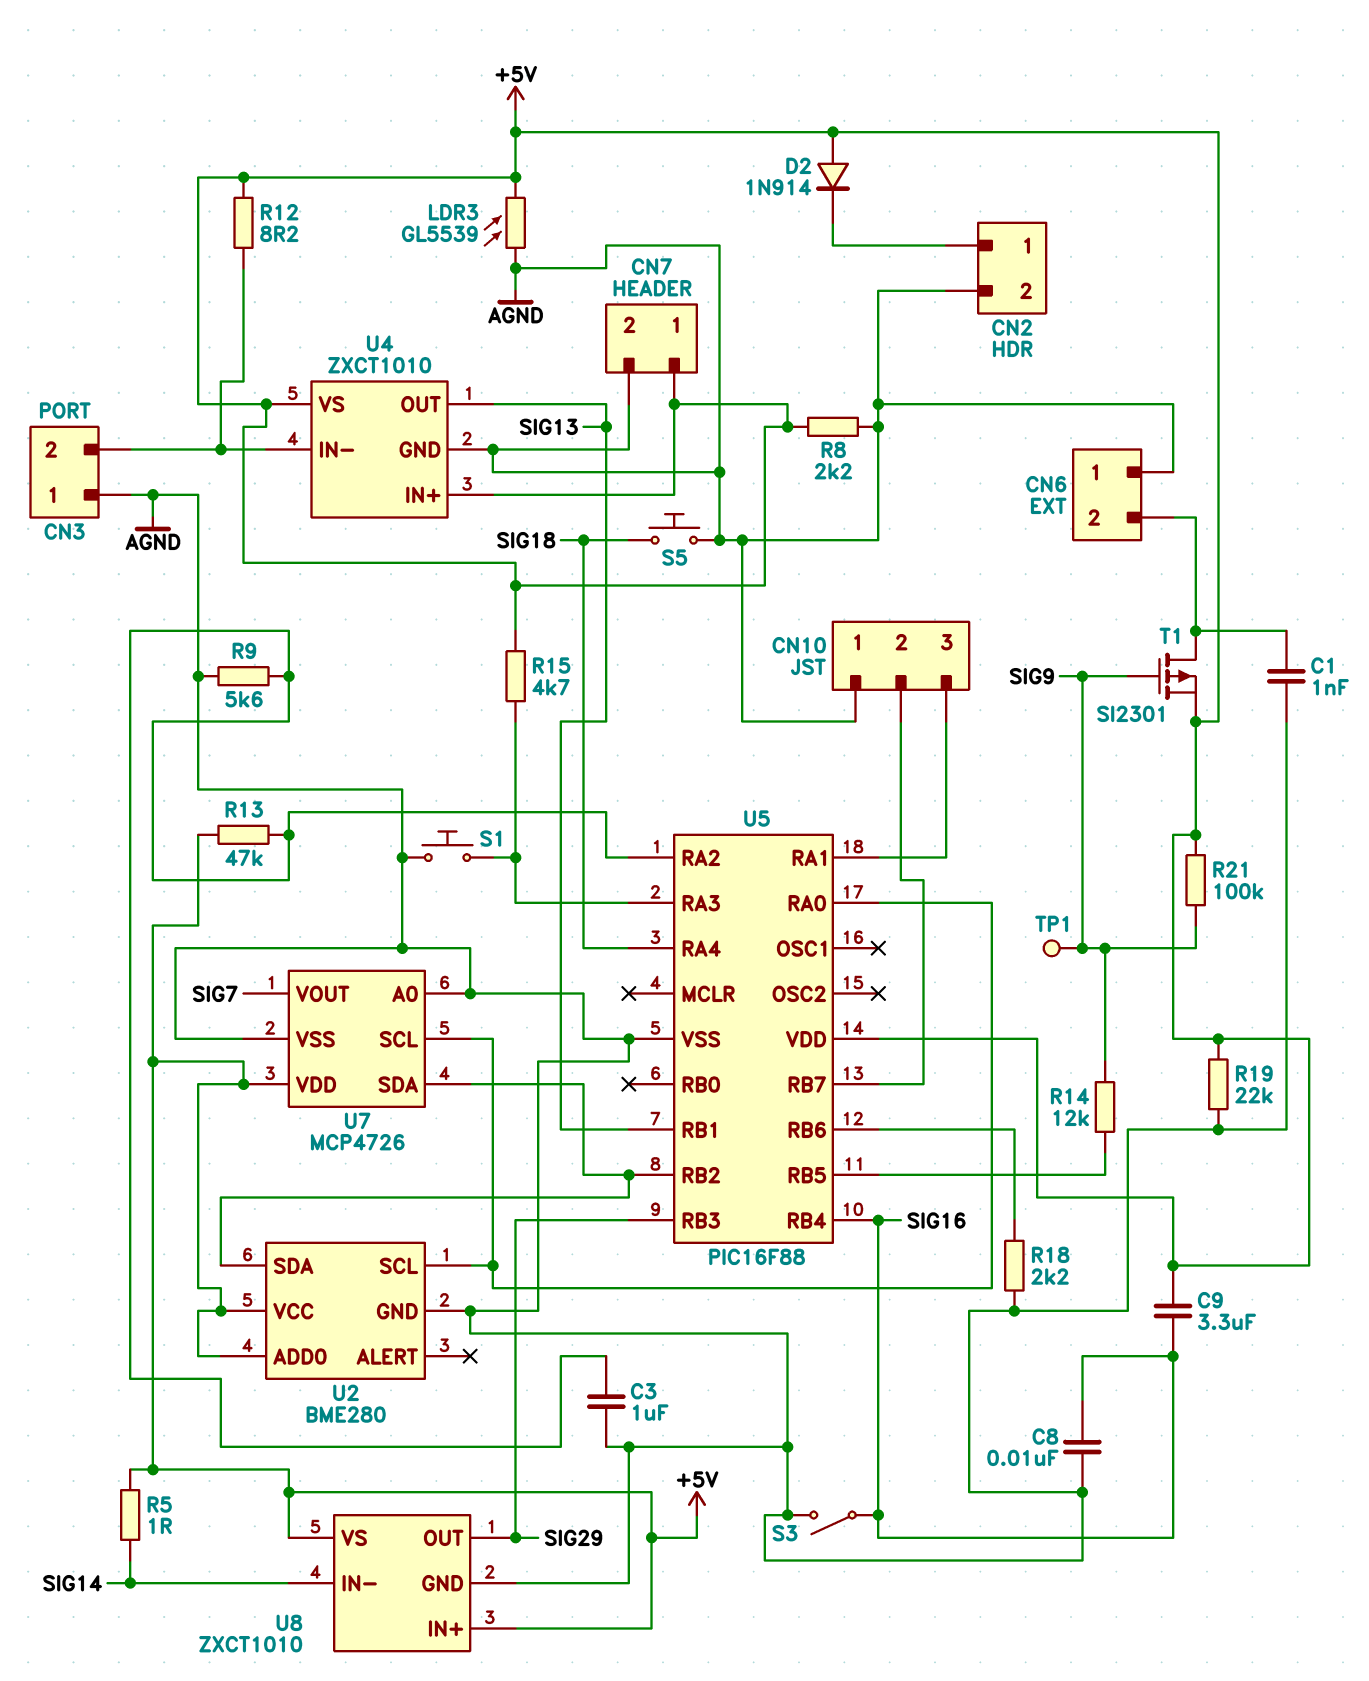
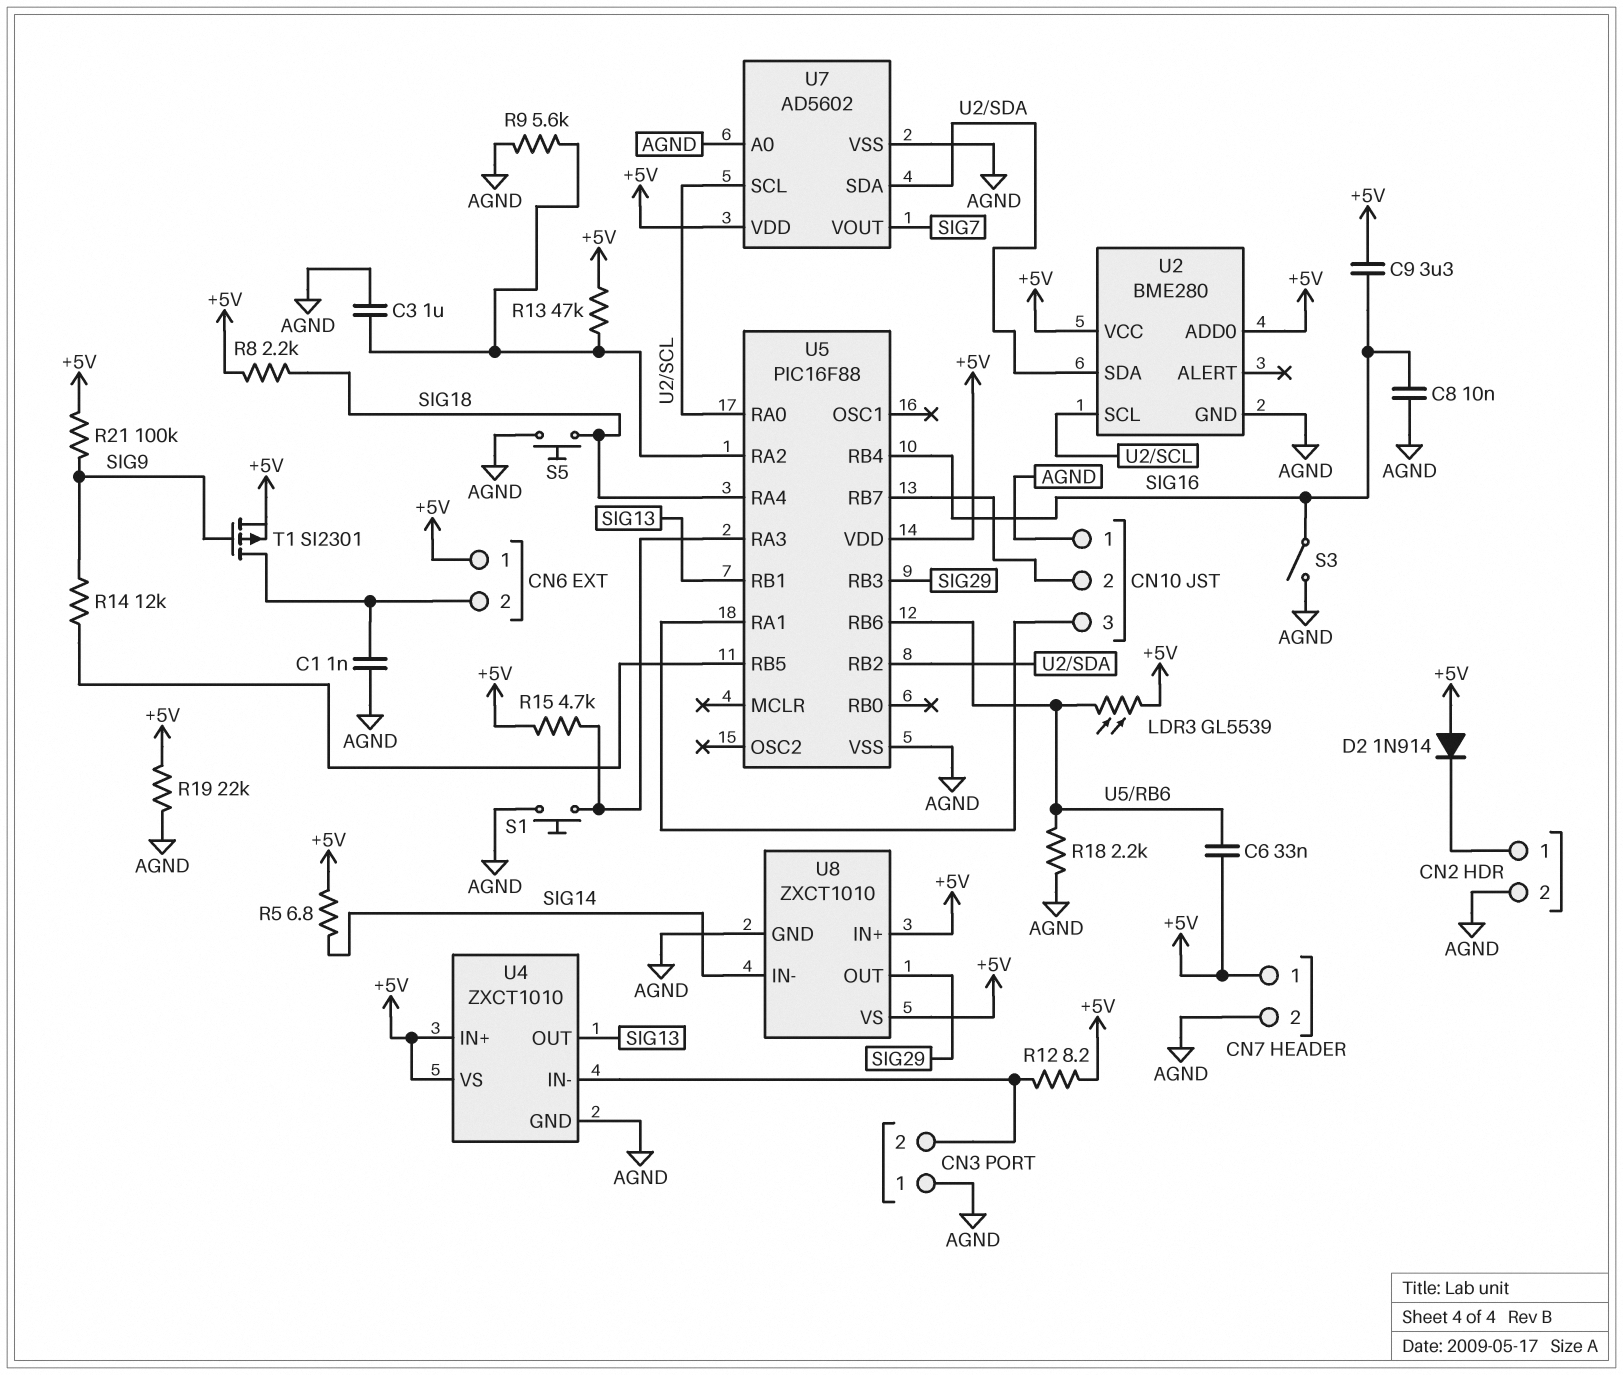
C6: none -> 33nF (+5V, U5/RB6)
CN6 pin 1: AGND -> +5V
LDR3: GL5539 (+5V, AGND) -> GL5539 (+5V, U5/RB6)
R5: 1 (+5V, SIG14) -> 6.8 (+5V, SIG14)
R8: 2.2k (+5V, AGND) -> 2.2k (+5V, SIG18)
TP1: test point (SIG9) -> none
U7: MCP4726 -> AD5602

